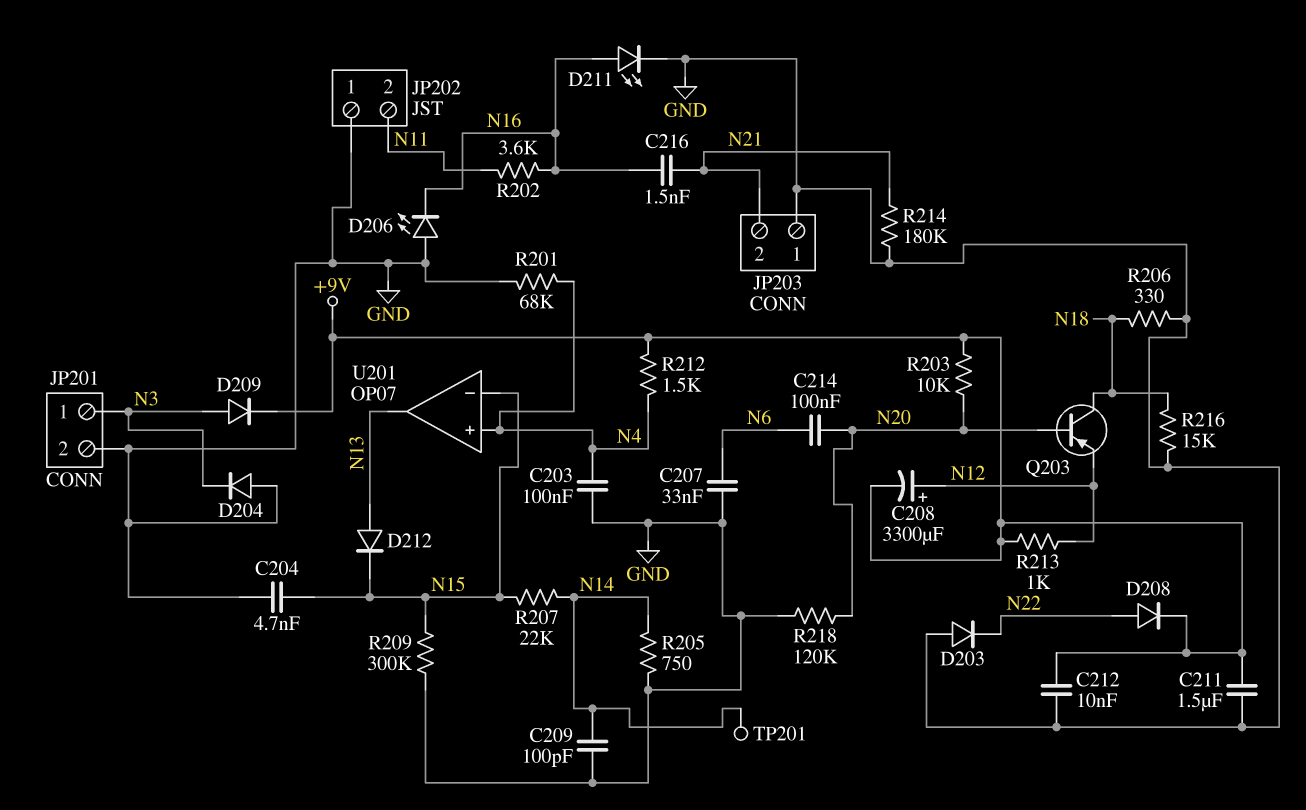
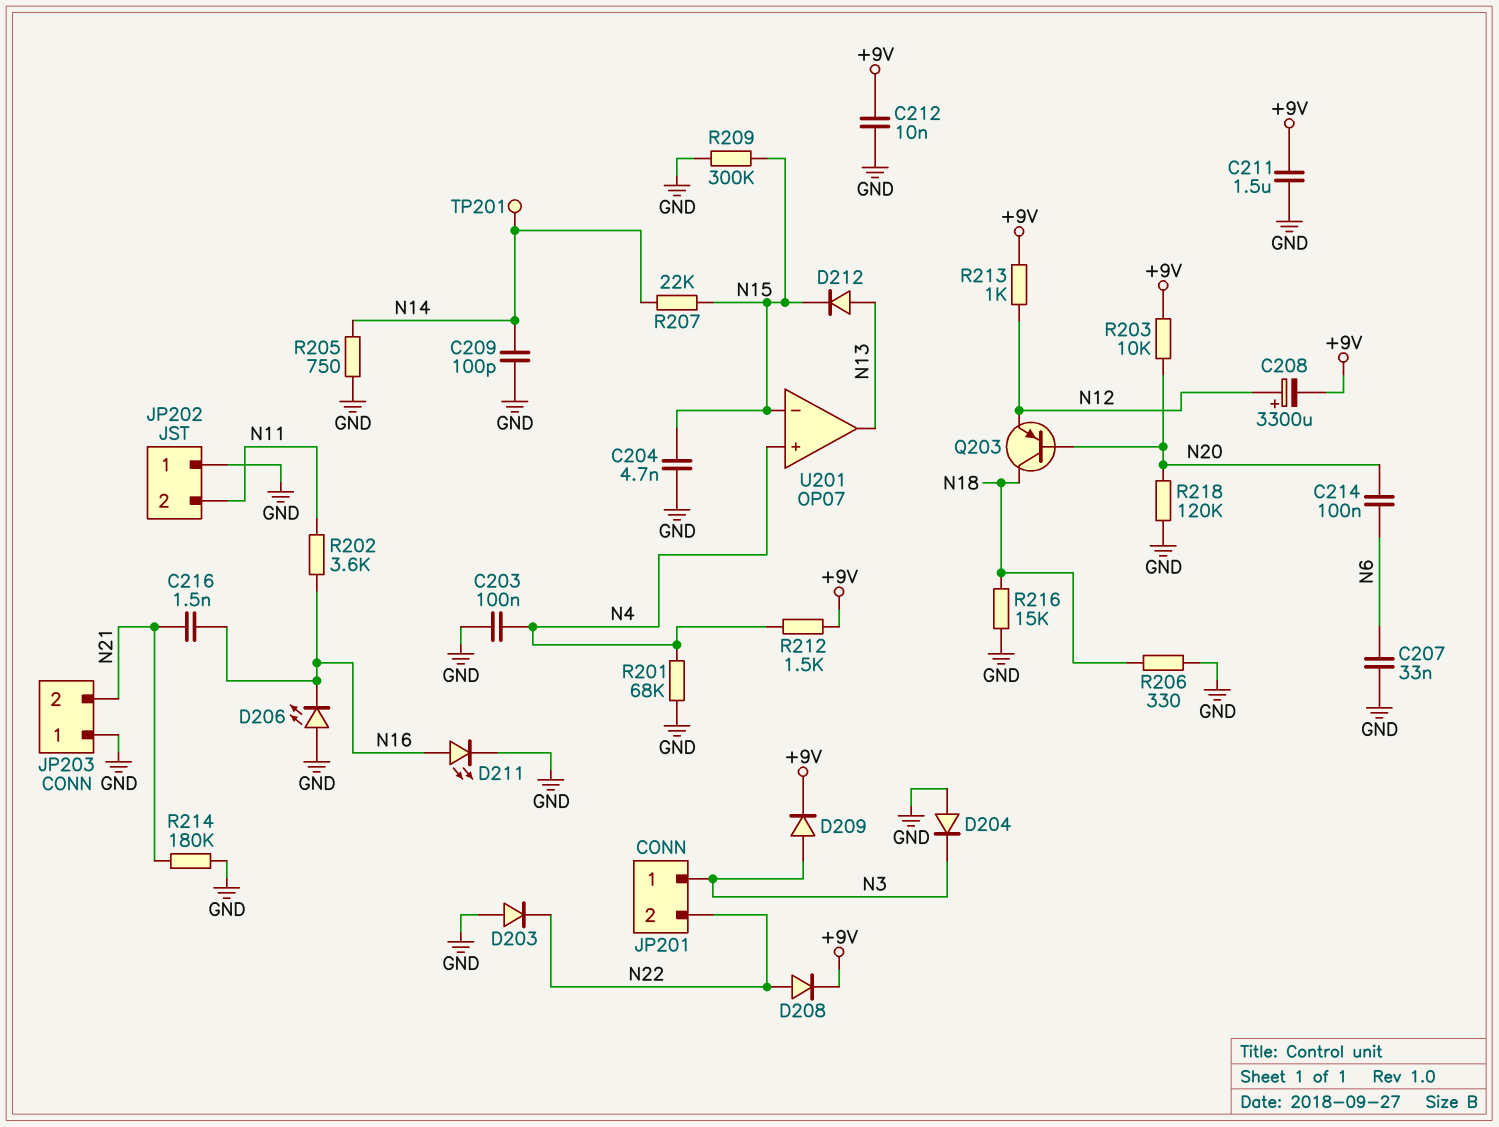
JP201 pin 2: GND -> N22

